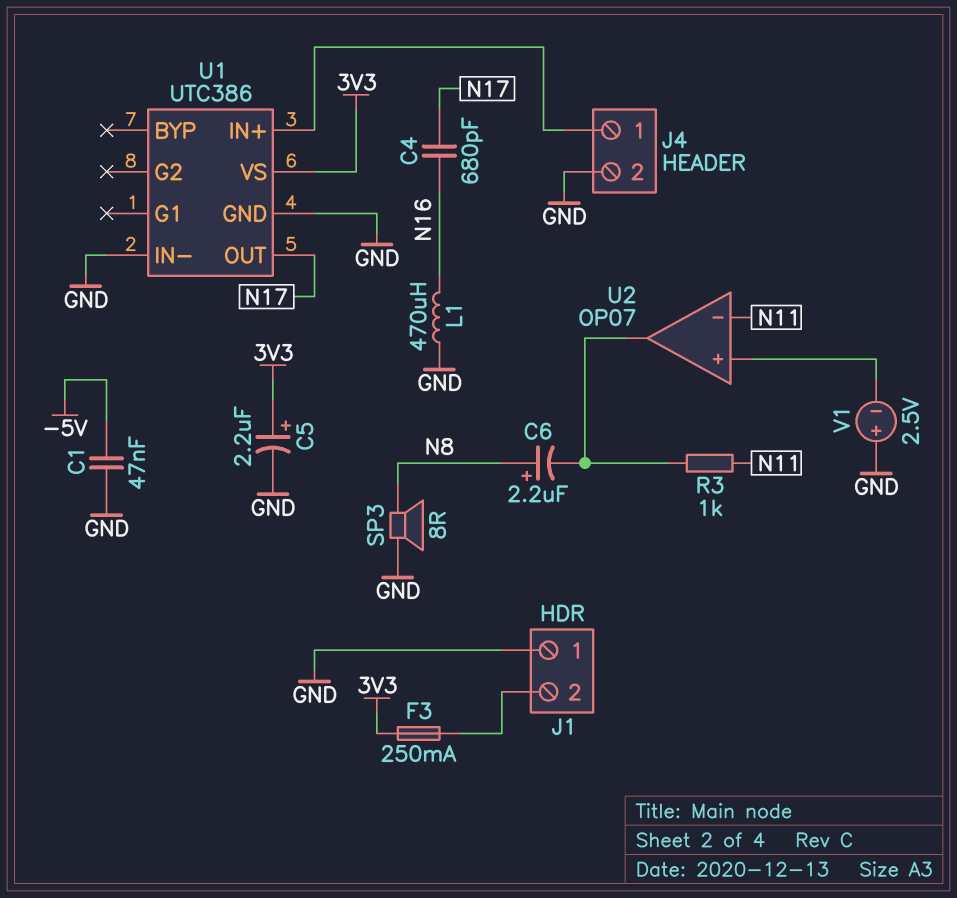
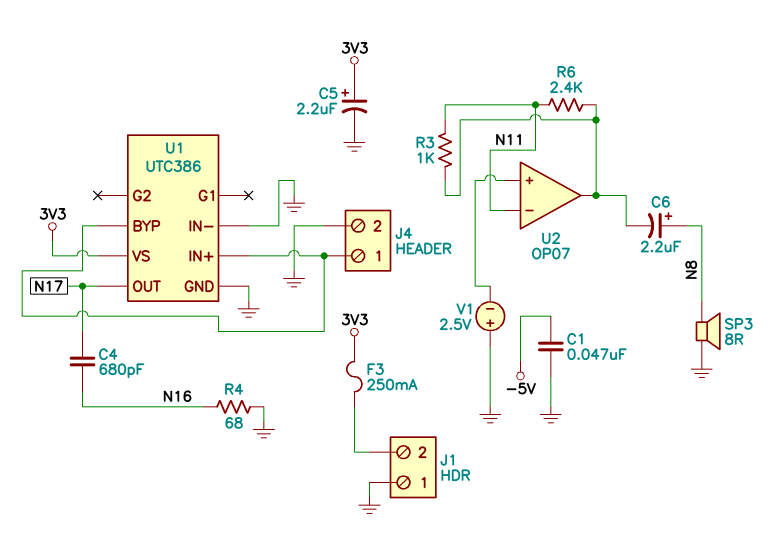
L1: 470uH (GND, N16) -> none
R4: none -> 68 (GND, N16)
R6: none -> 2.4k (N11, U2/out)
U1 pin BYP: none -> J4/1

